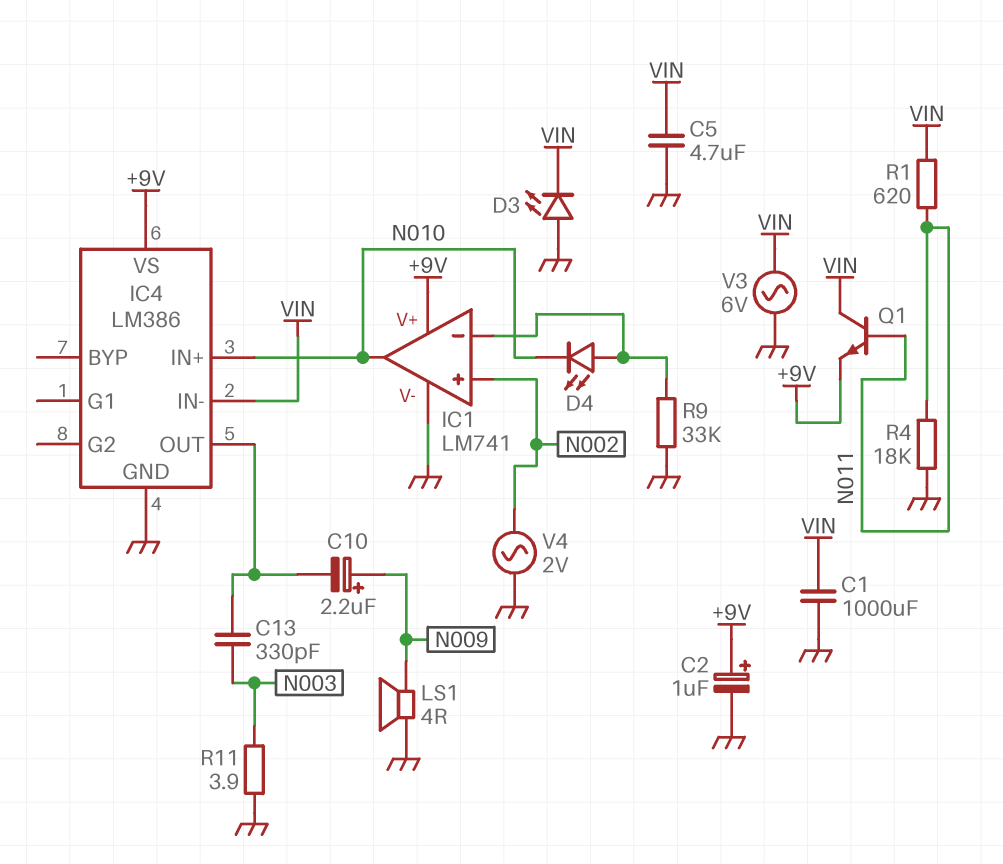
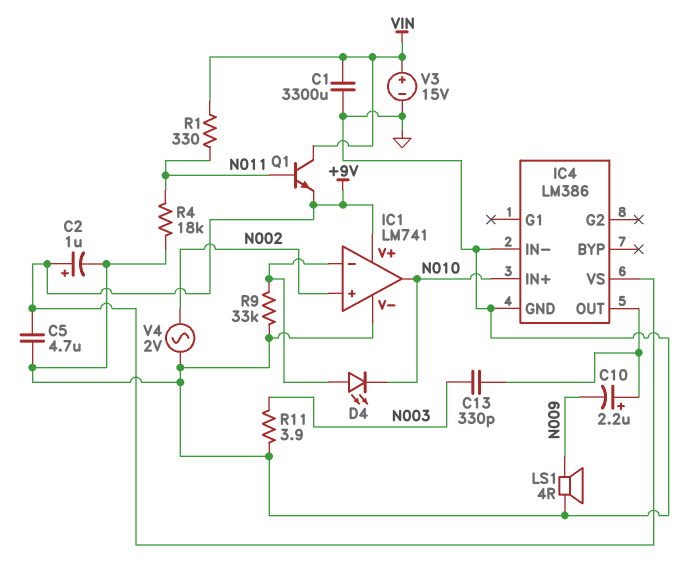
C1: 1000uF (GND, VIN) -> 3300uF (GND, VIN)
C5: 4.7uF (GND, VIN) -> 4.7uF (+9V, GND)
C10: 2.2uF (plus N009, minus IC4/OUT) -> 2.2uF (plus IC4/OUT, minus N009)
D3: LED (A GND, K VIN) -> none
IC4 pin IN-: VIN -> GND
R1: 620 (N011, VIN) -> 330 (N011, VIN)
V3: AC 6V (GND, VIN) -> 15V (plus VIN, minus GND)

